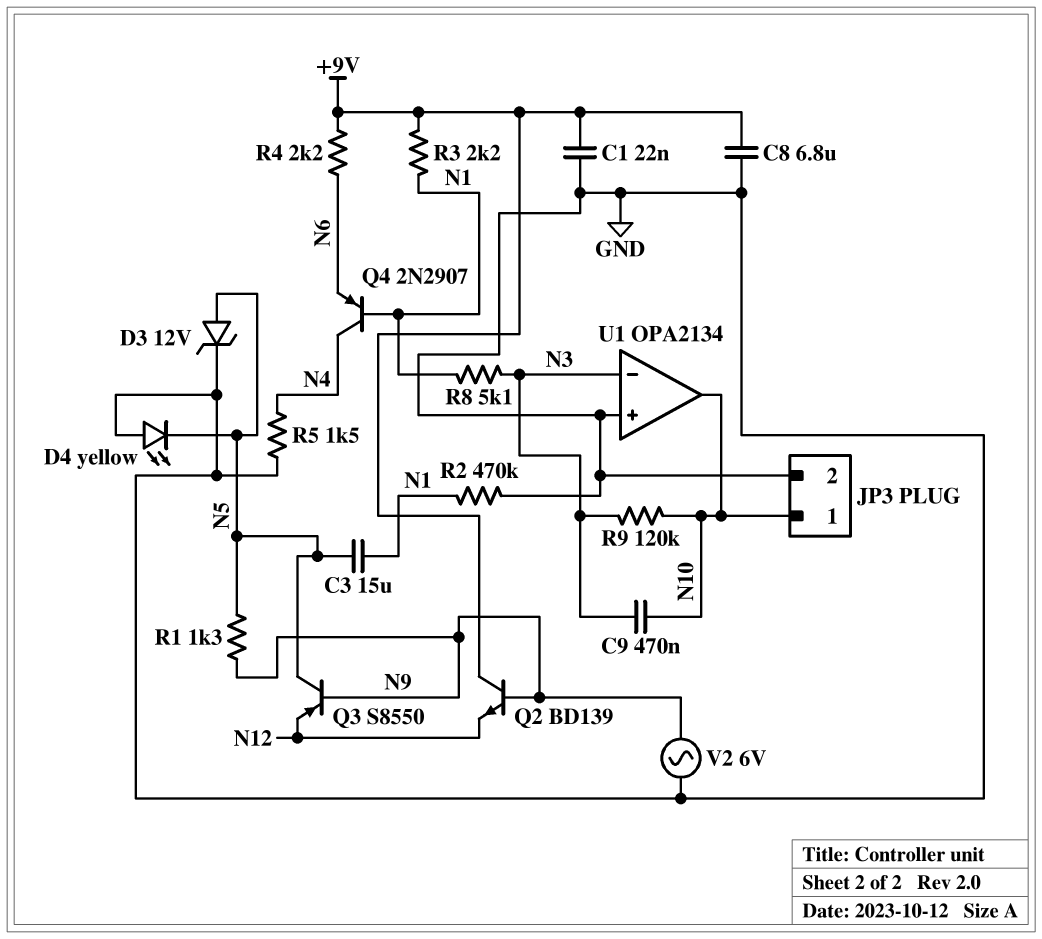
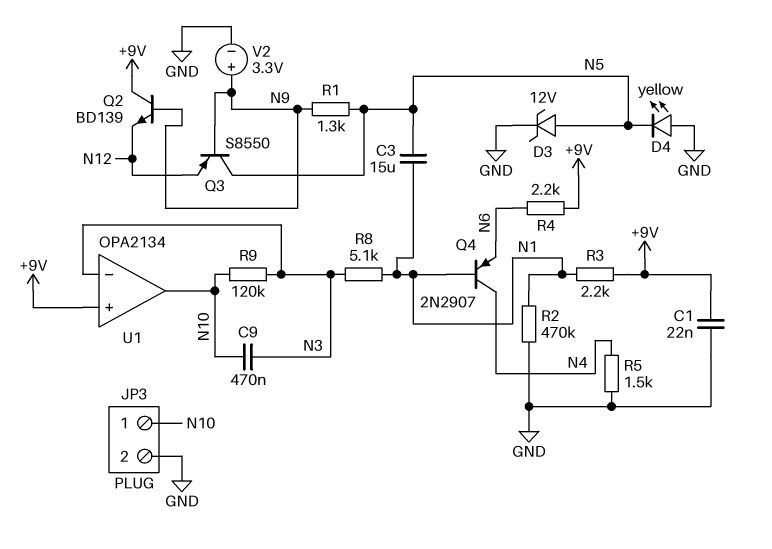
C8: 6.8uF (+9V, GND) -> none
U1 pin in+: GND -> +9V
V2: AC 6V (GND, N9) -> 3.3V (plus N9, minus GND)

